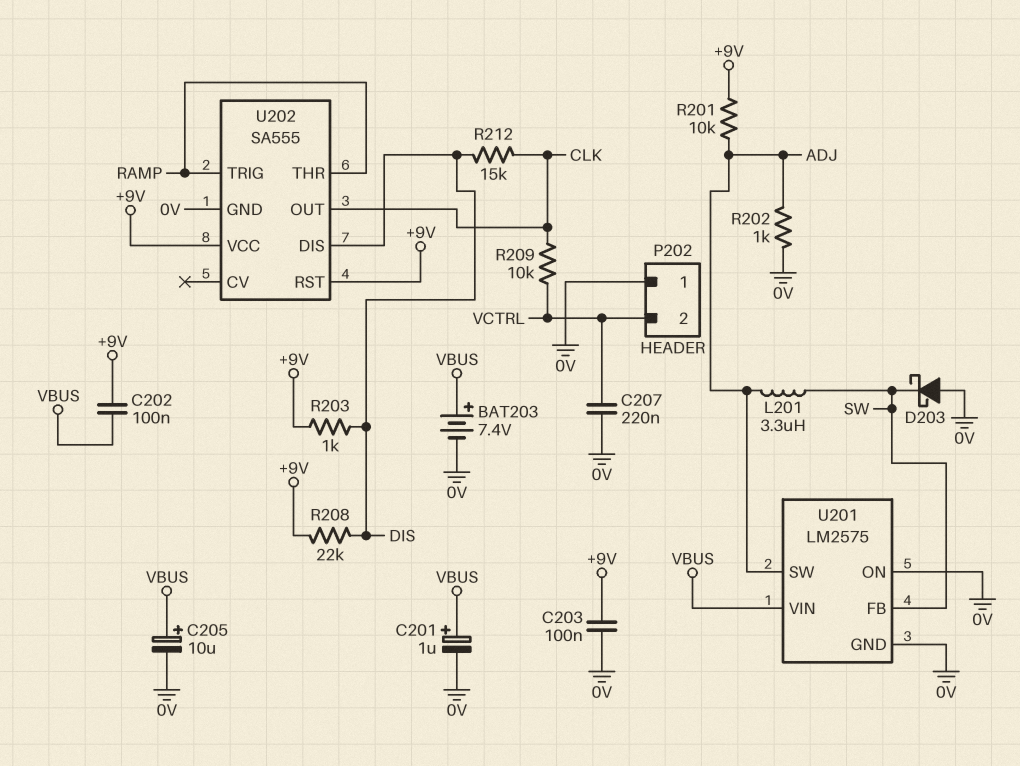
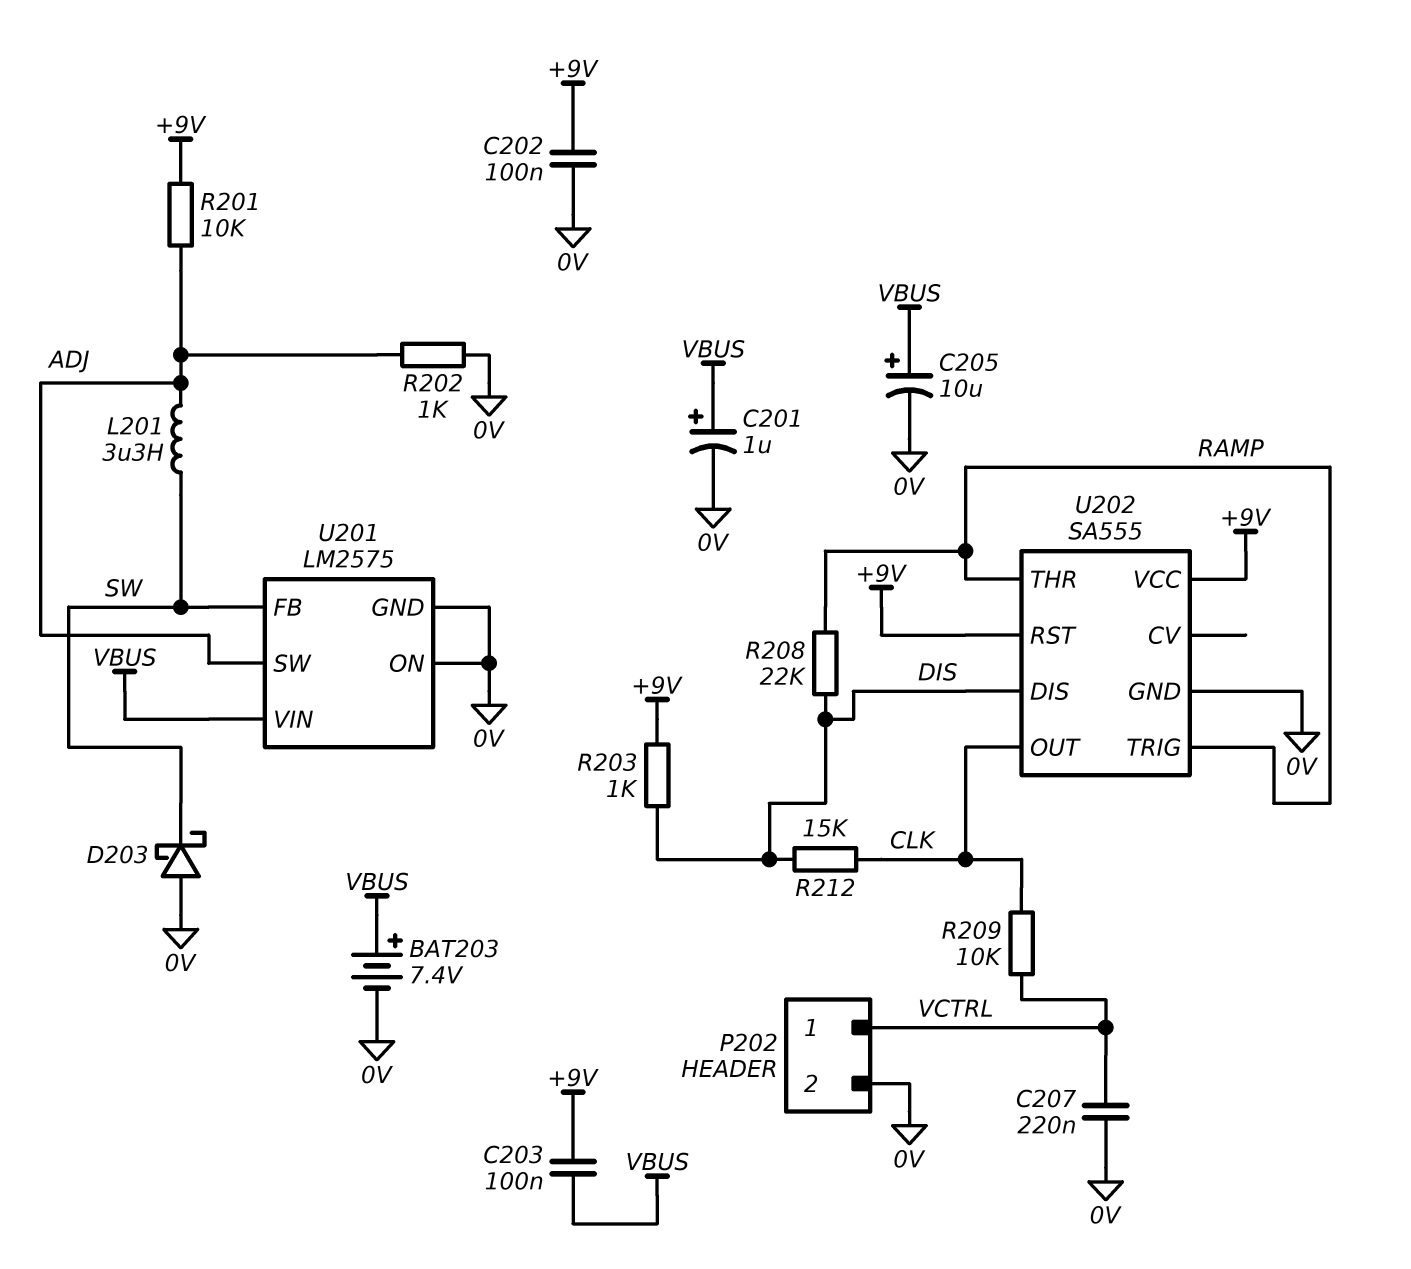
C202: 100nF (+9V, VBUS) -> 100nF (+9V, 0V)
C203: 100nF (+9V, 0V) -> 100nF (+9V, VBUS)
P202 pin 1: 0V -> VCTRL
P202 pin 2: VCTRL -> 0V
R208: 22k (+9V, DIS) -> 22k (DIS, RAMP)

